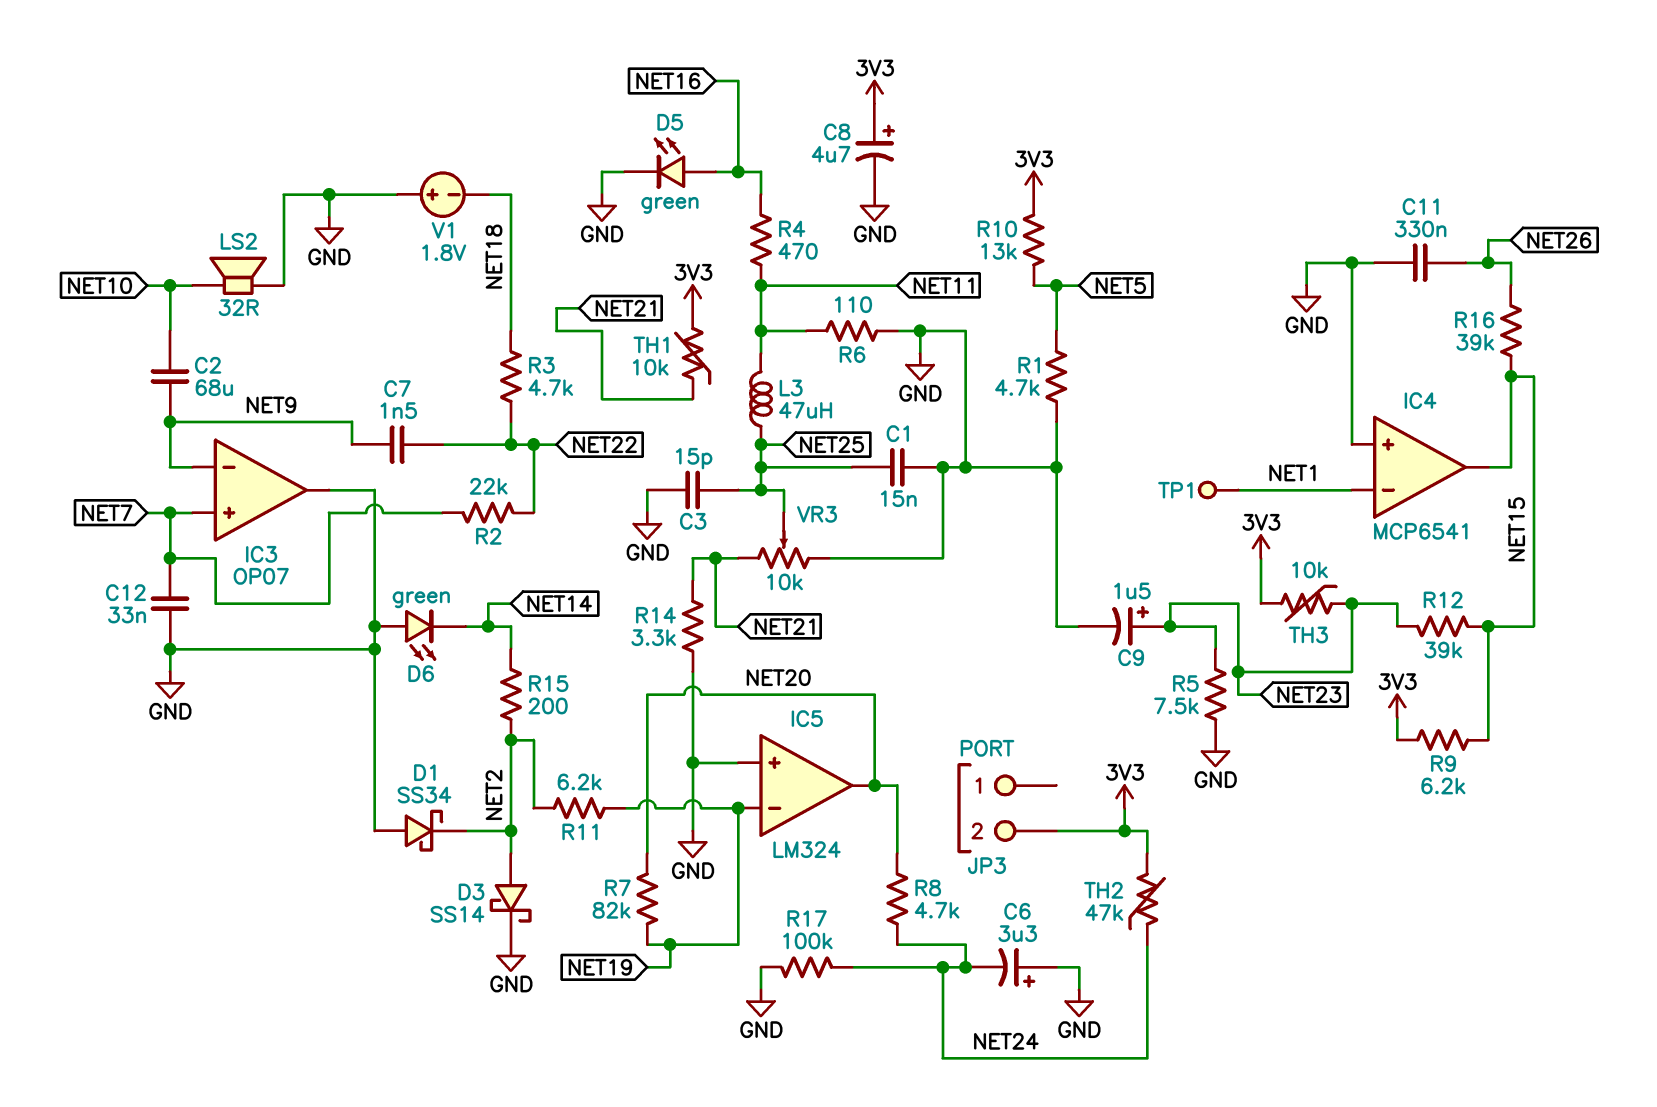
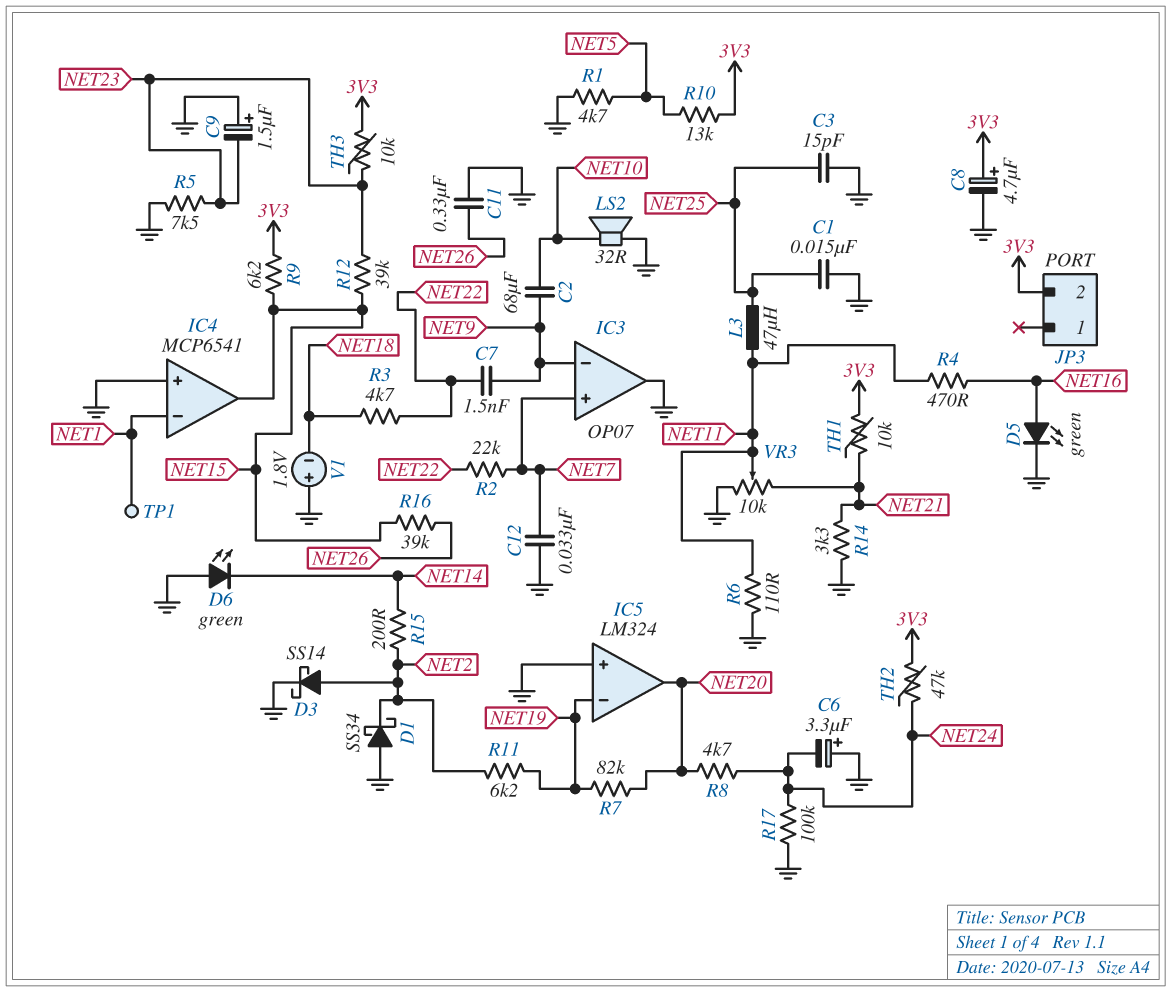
C9: 1.5uF (plus NET23, minus GND) -> 1.5uF (plus GND, minus NET23)
VR3: 10k (GND, NET21, wiper NET25) -> 10k (GND, NET21, wiper NET11)

